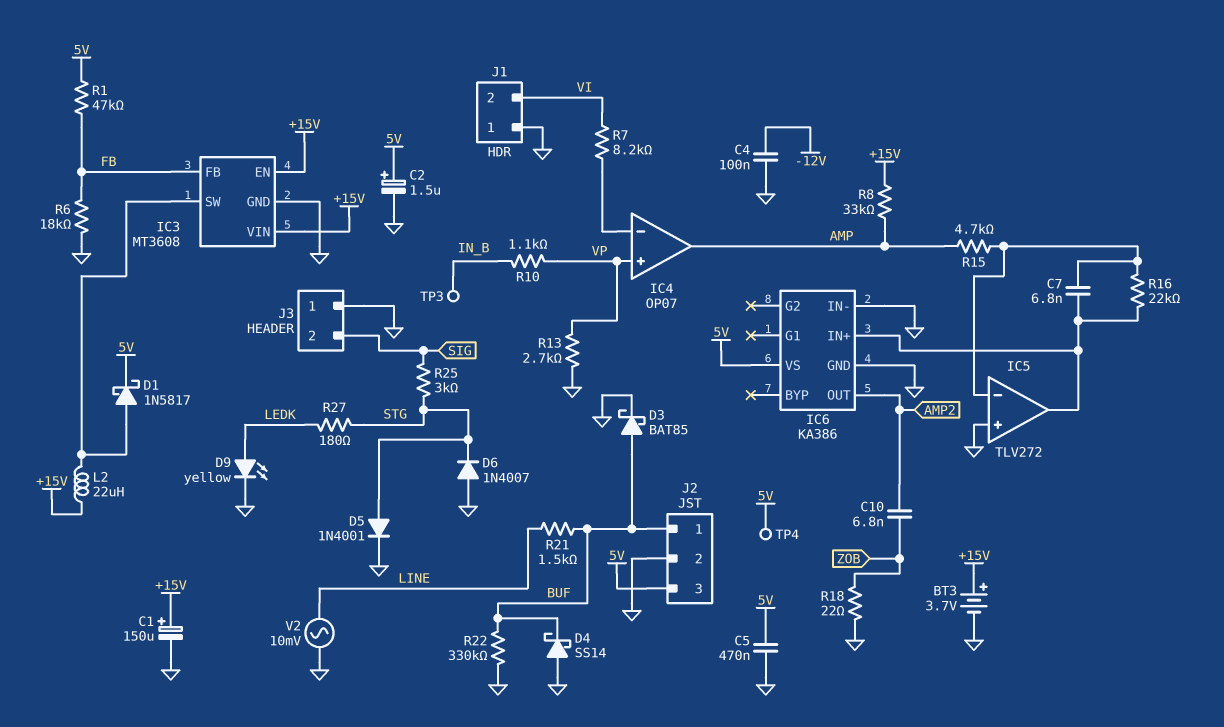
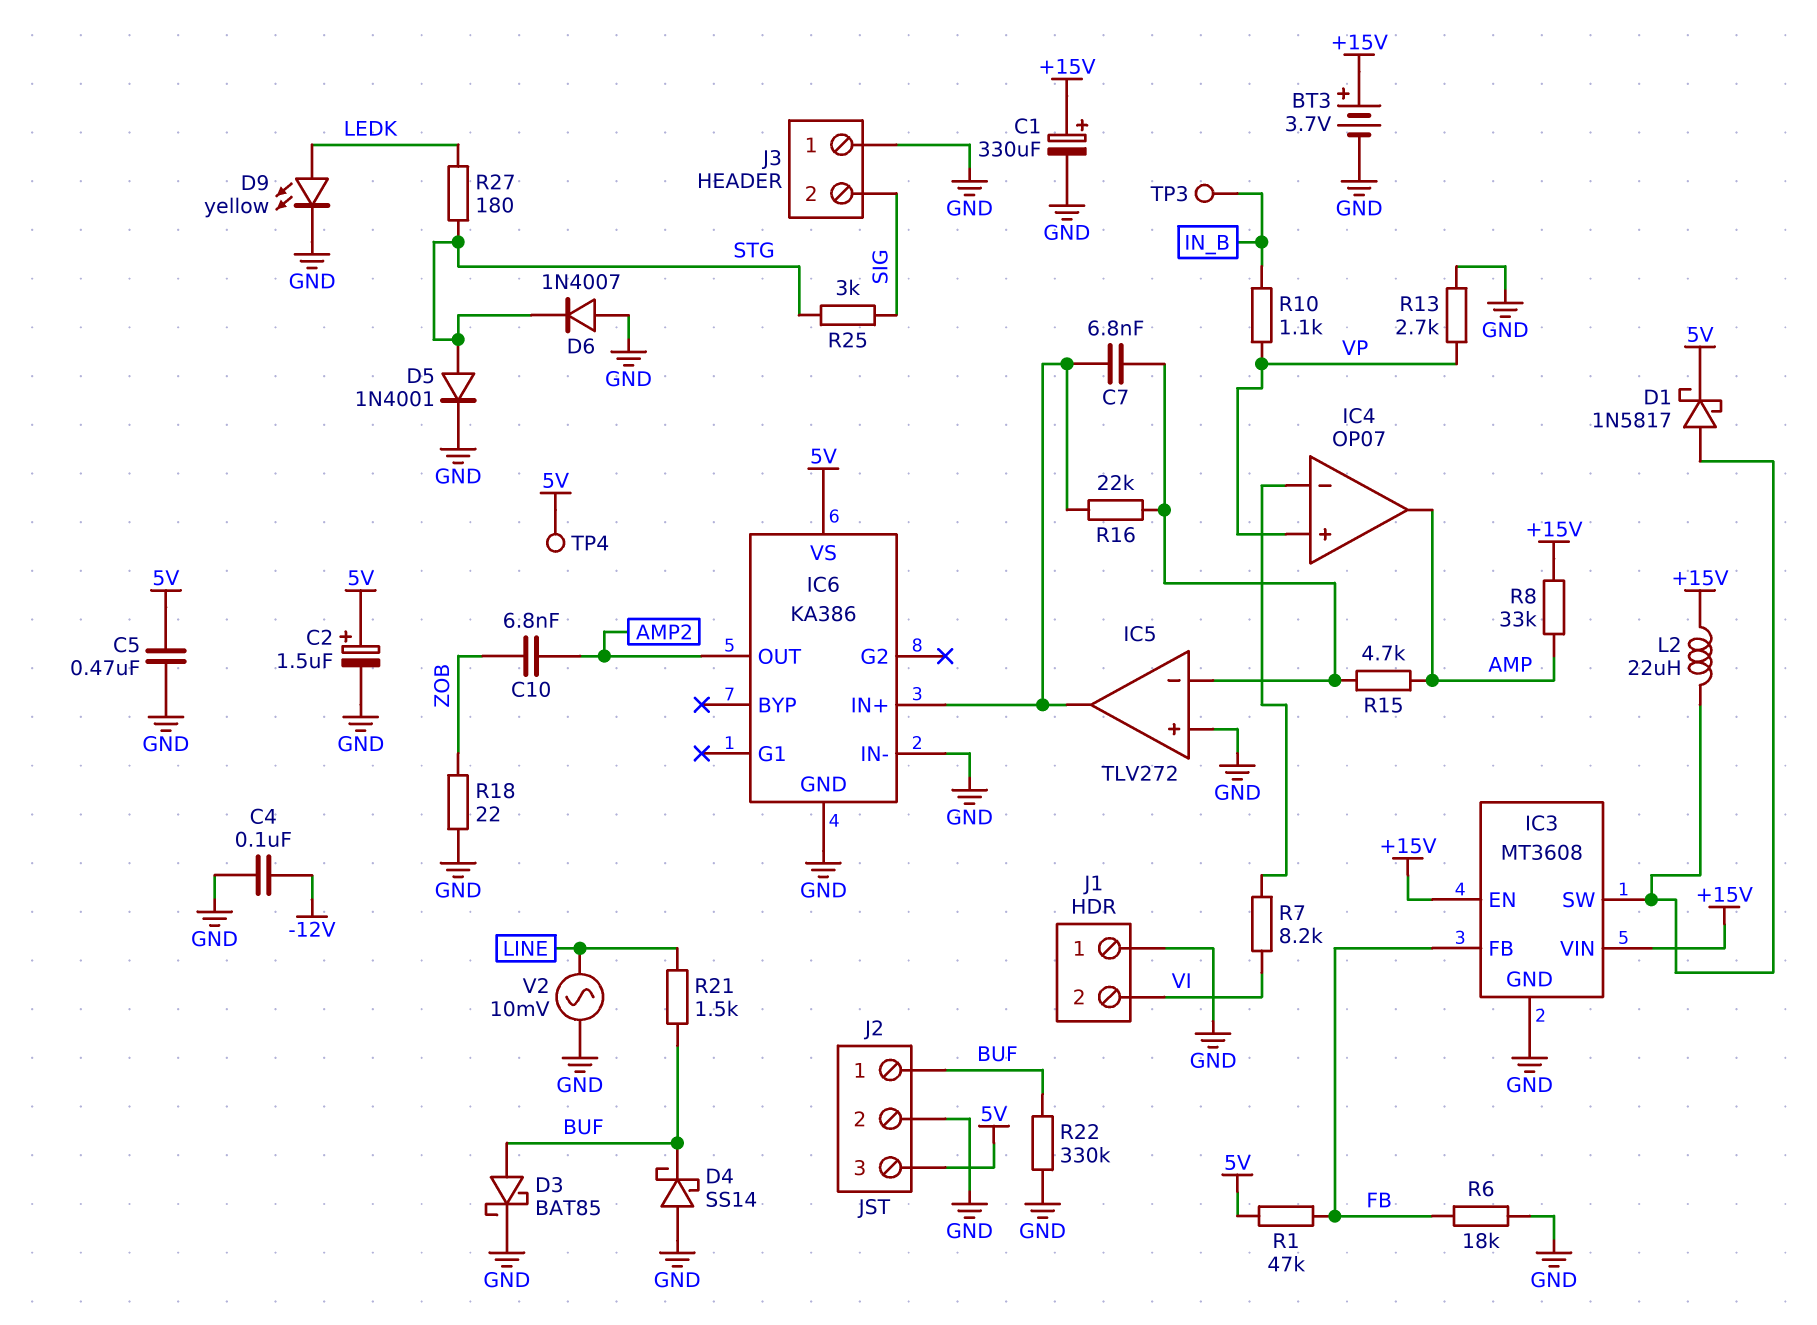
C1: 150uF (plus +15V, minus GND) -> 330uF (plus +15V, minus GND)

